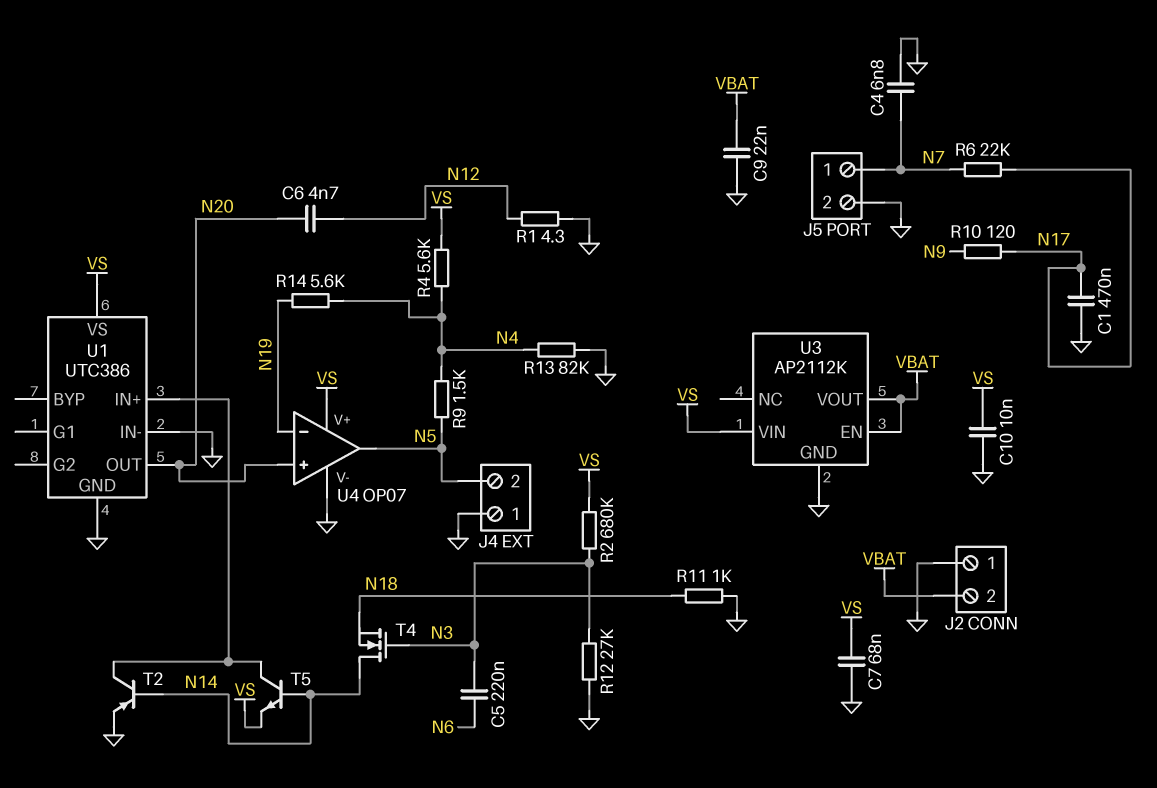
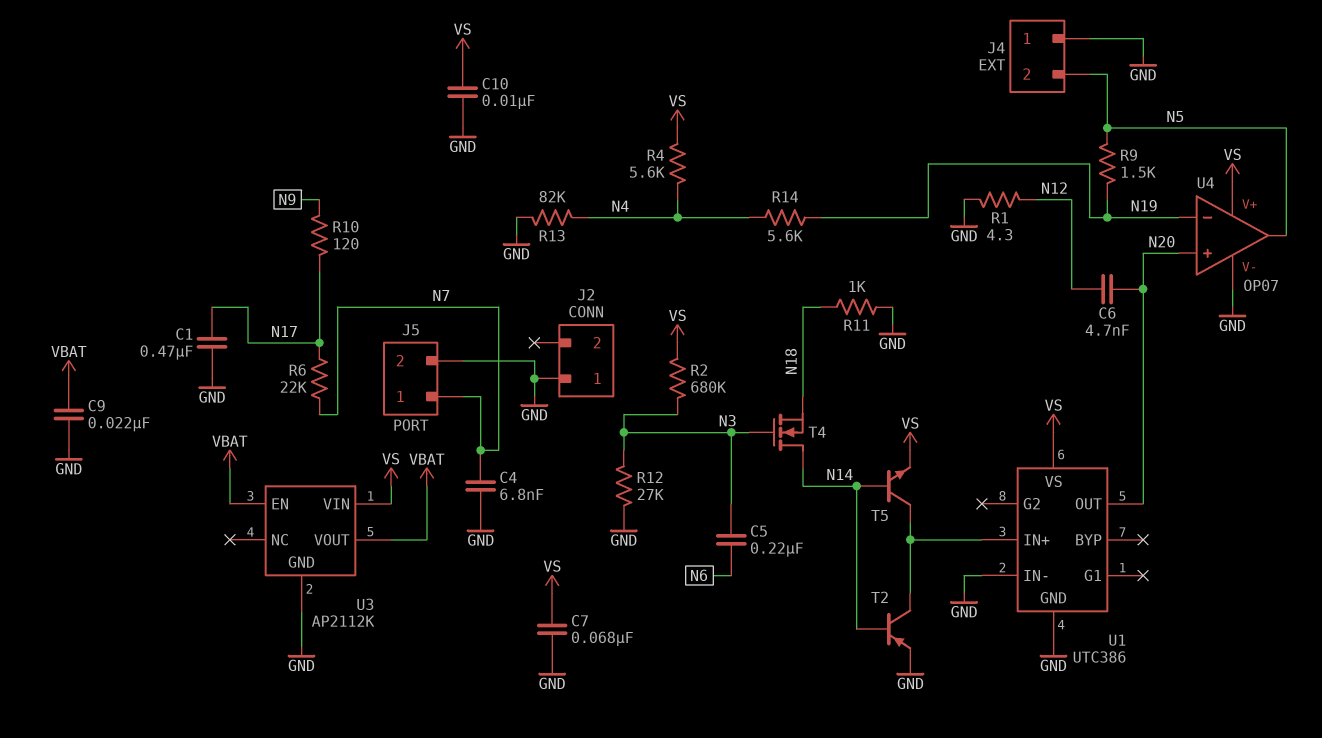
J2 pin 2: VBAT -> none
R9: 1.5k (N4, N5) -> 1.5k (N5, N19)

